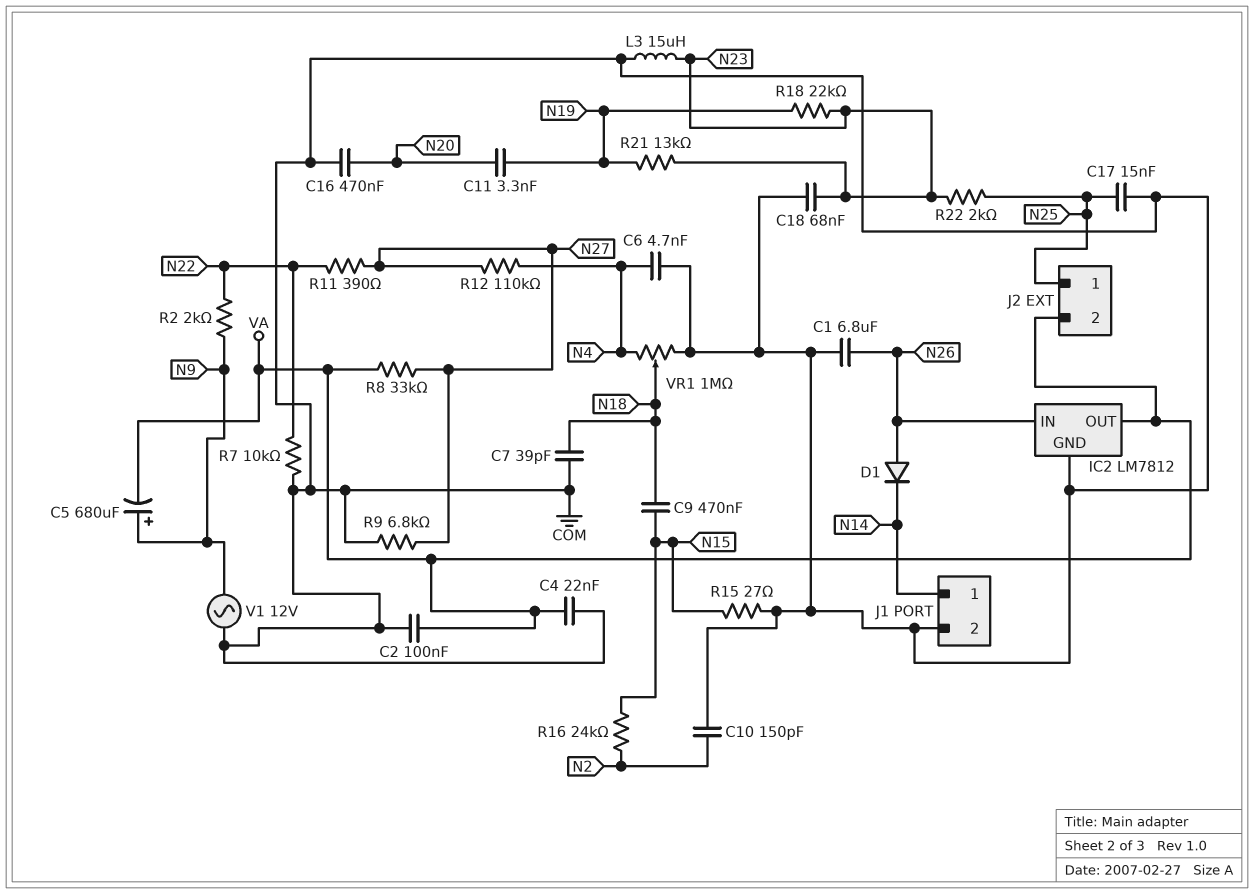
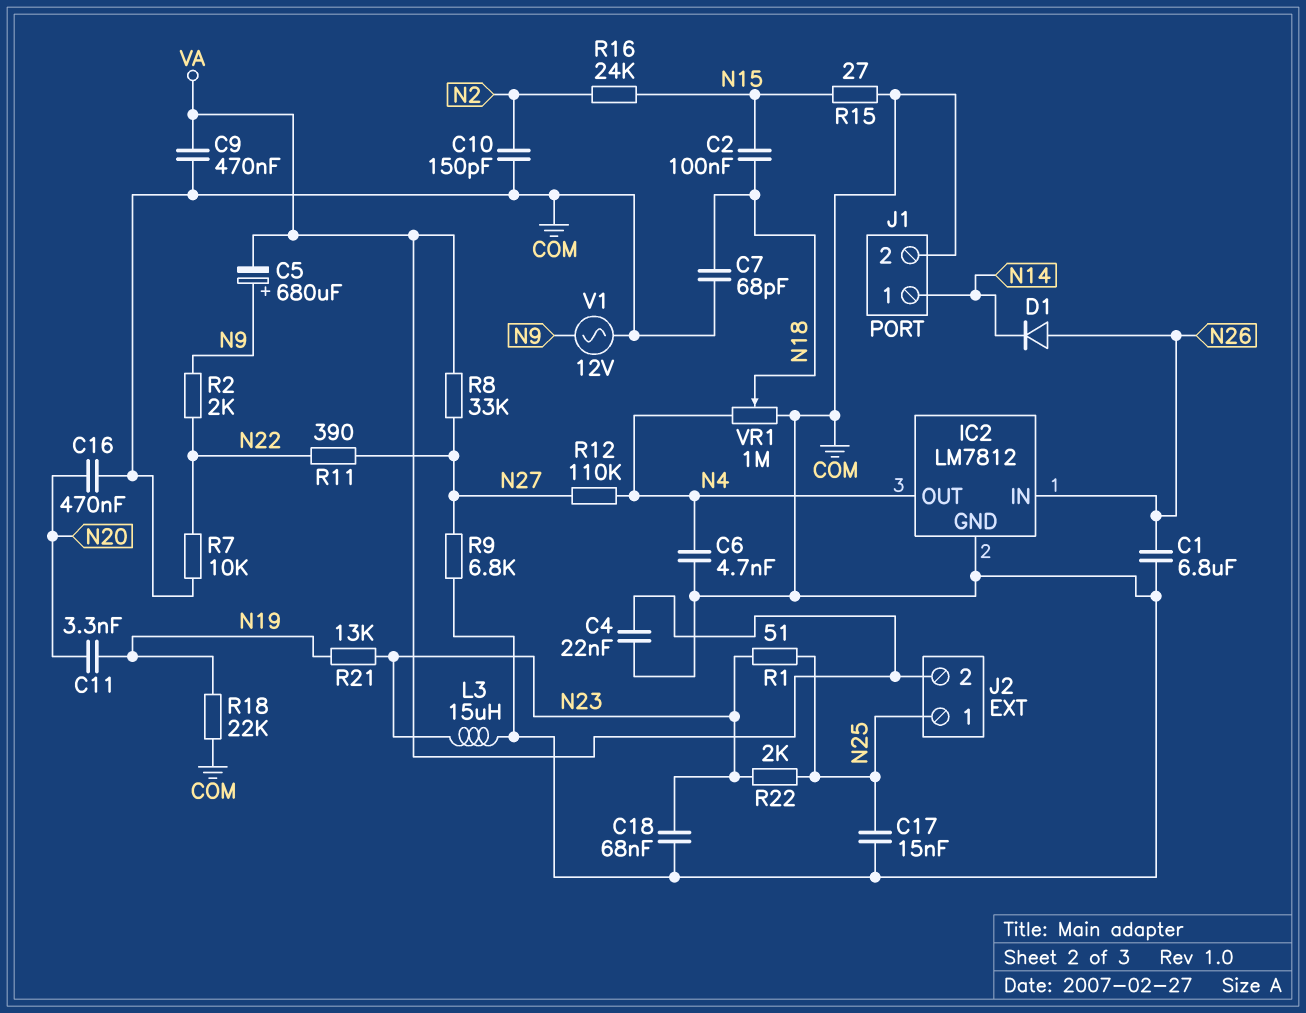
C2: 100nF (COM, VA) -> 100nF (N15, N18)
C7: 39pF (COM, N18) -> 68pF (COM, N18)
C9: 470nF (N15, N18) -> 470nF (COM, VA)
IC2 pin OUT: VA -> N4
R1: none -> 51 (N23, N25)
R18: 22k (N19, N23) -> 22k (COM, N19)

